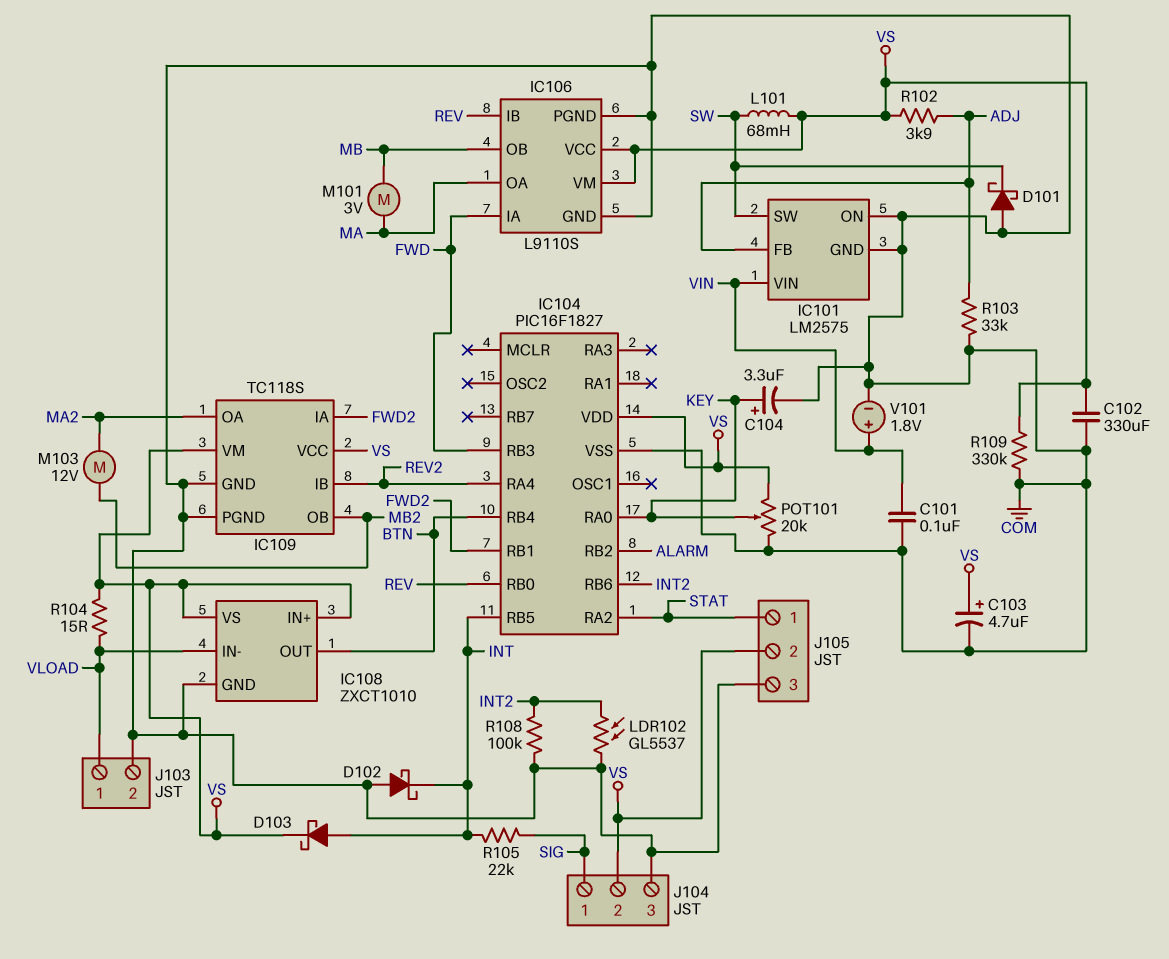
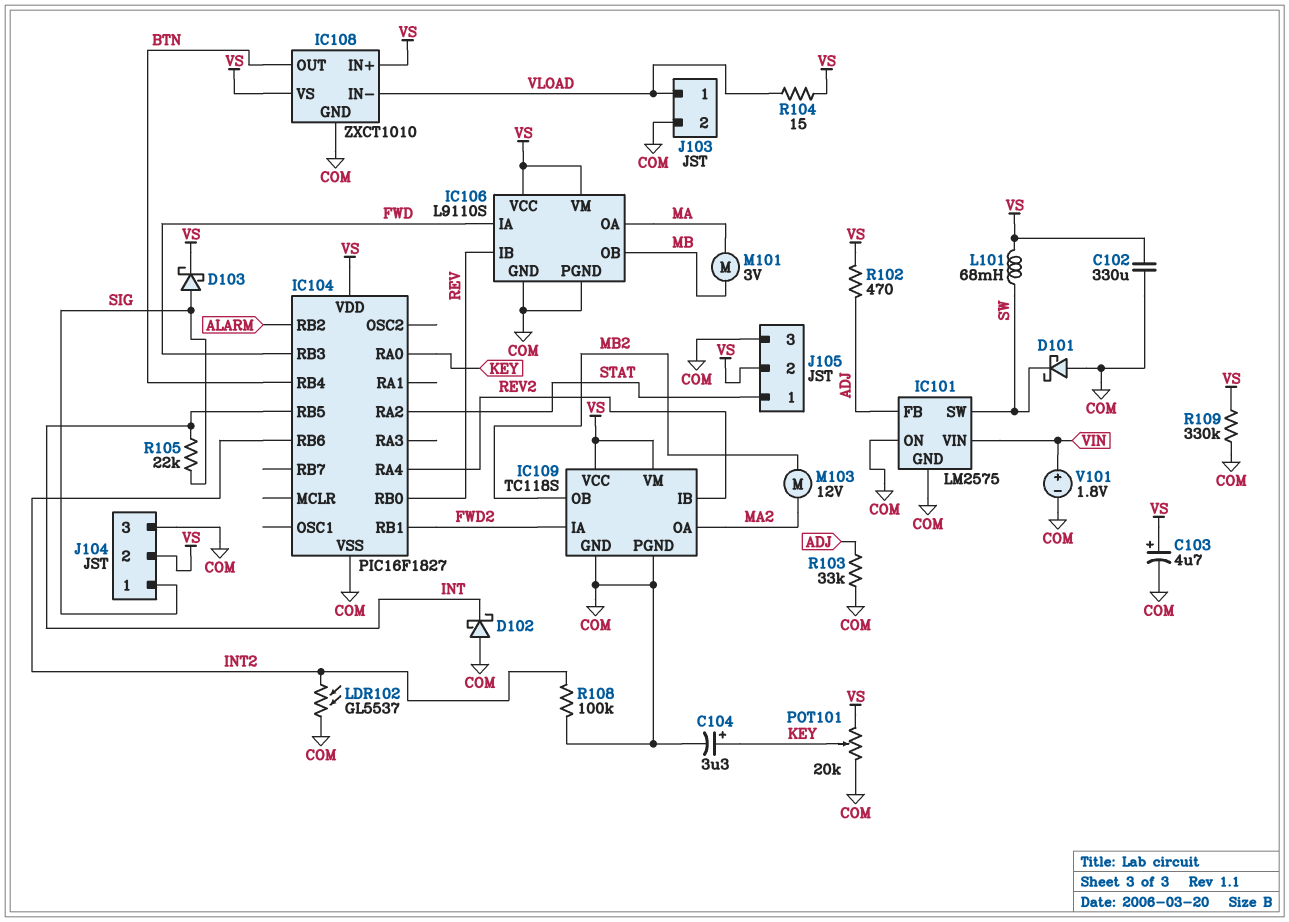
C101: 100nF (COM, VIN) -> none
D103: schottky (A INT, K VS) -> schottky (A SIG, K VS)
R102: 3.9k (ADJ, VS) -> 470 (ADJ, VS)

